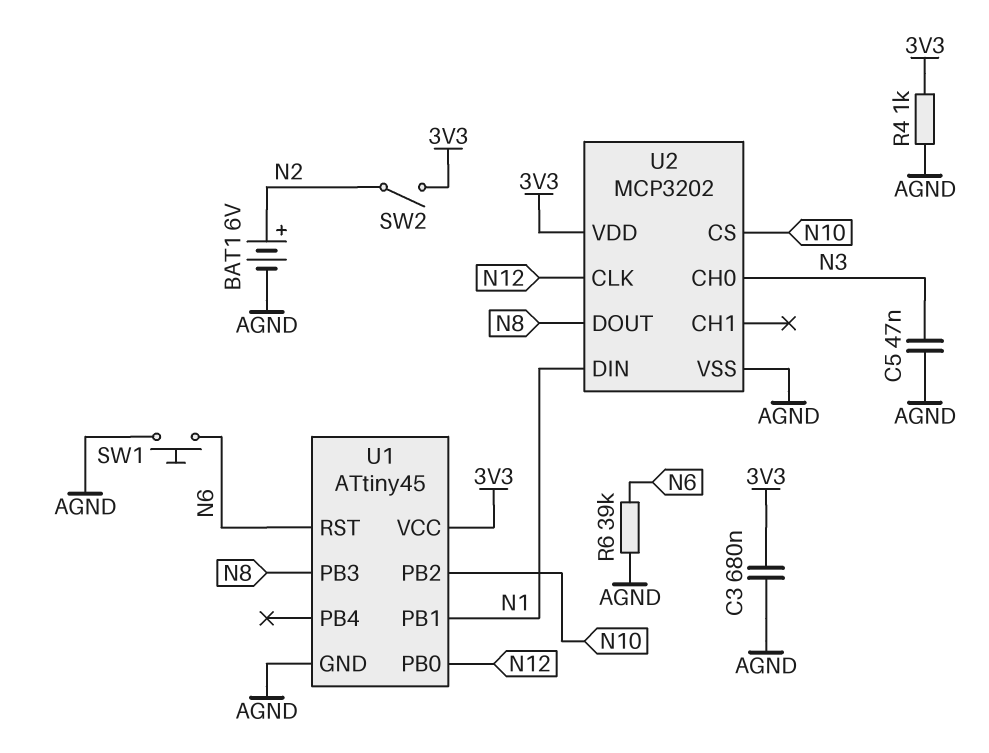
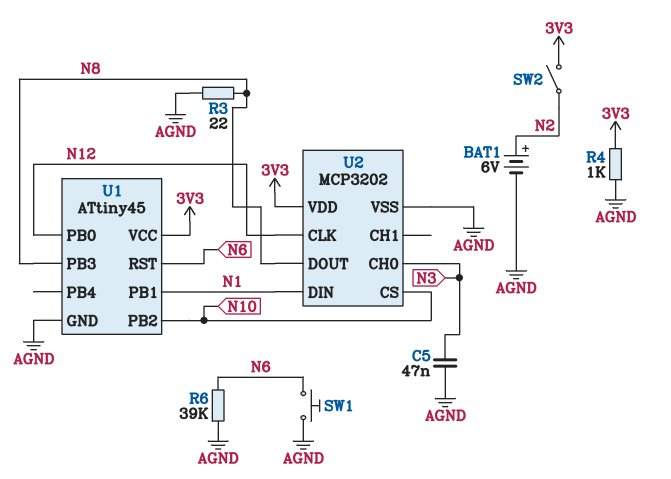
C3: 680nF (3V3, AGND) -> none
R3: none -> 22 (AGND, N8)

